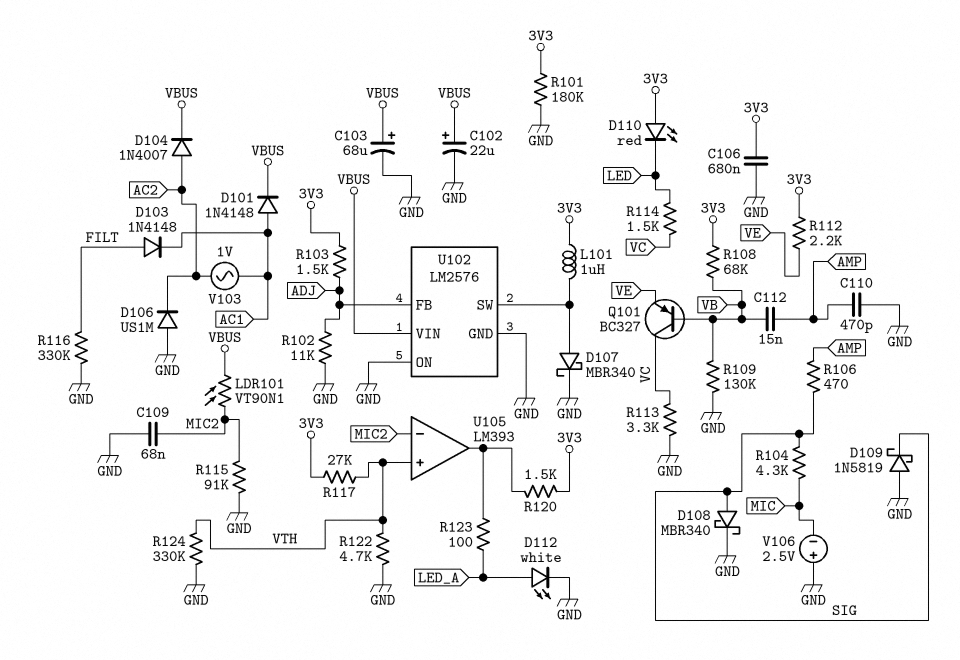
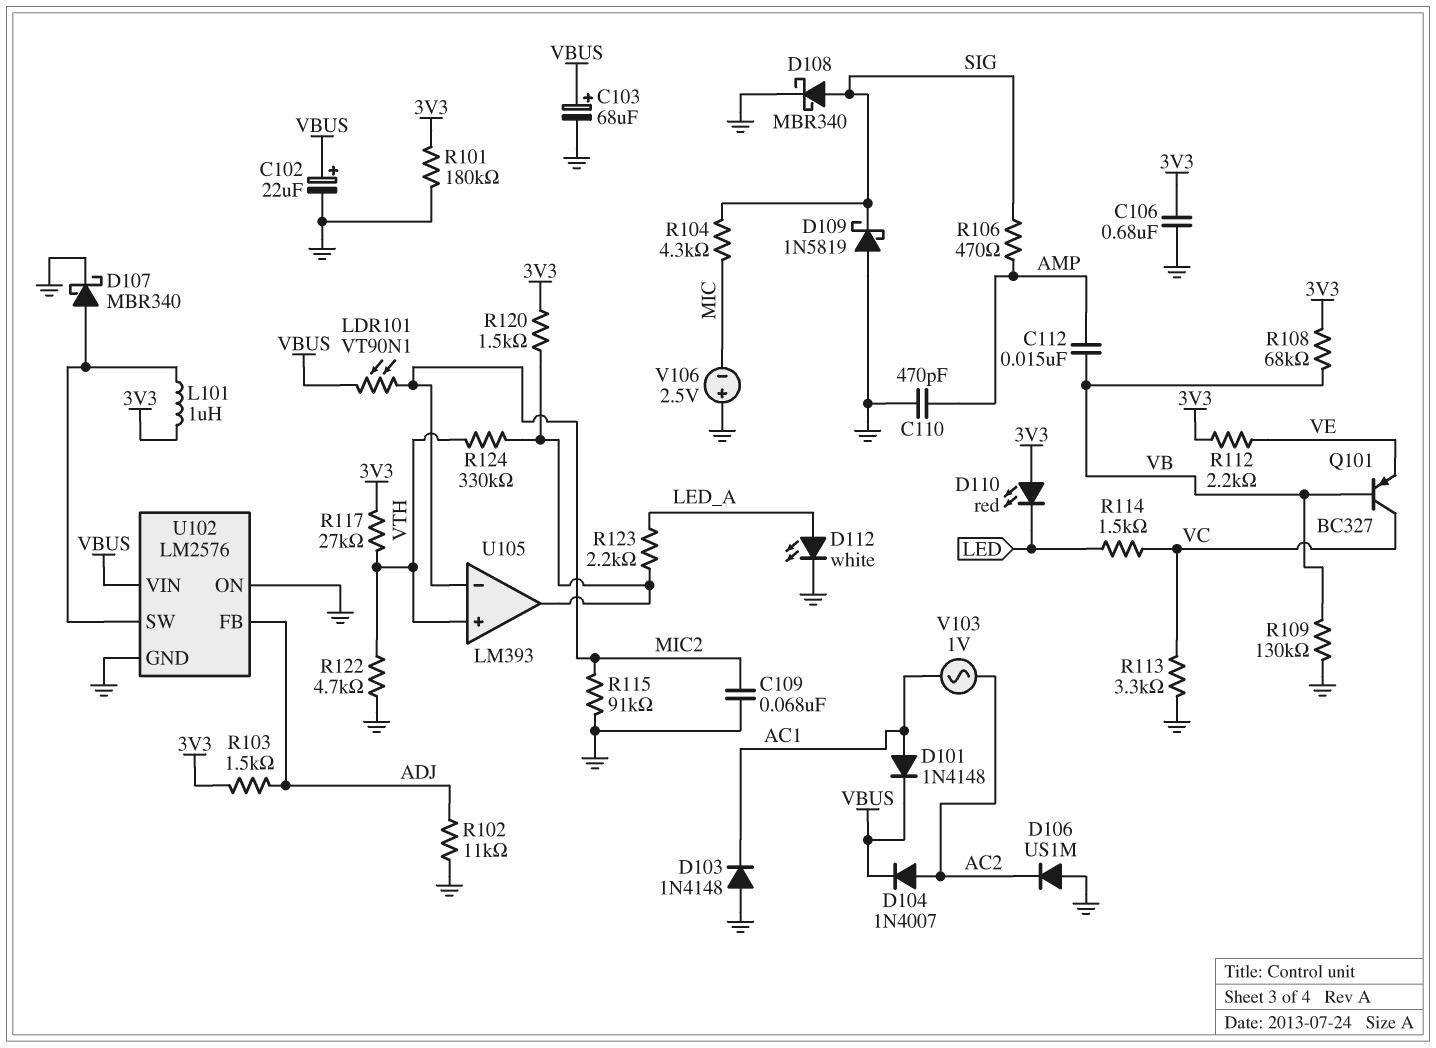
D103: diode 1N4148 (A FILT, K AC1) -> diode 1N4148 (A GND, K AC1)
R116: 330k (FILT, GND) -> none
R123: 100 (LED_A, U105/out) -> 2.2k (LED_A, U105/out)
R124: 330k (GND, VTH) -> 330k (U105/out, VTH)

